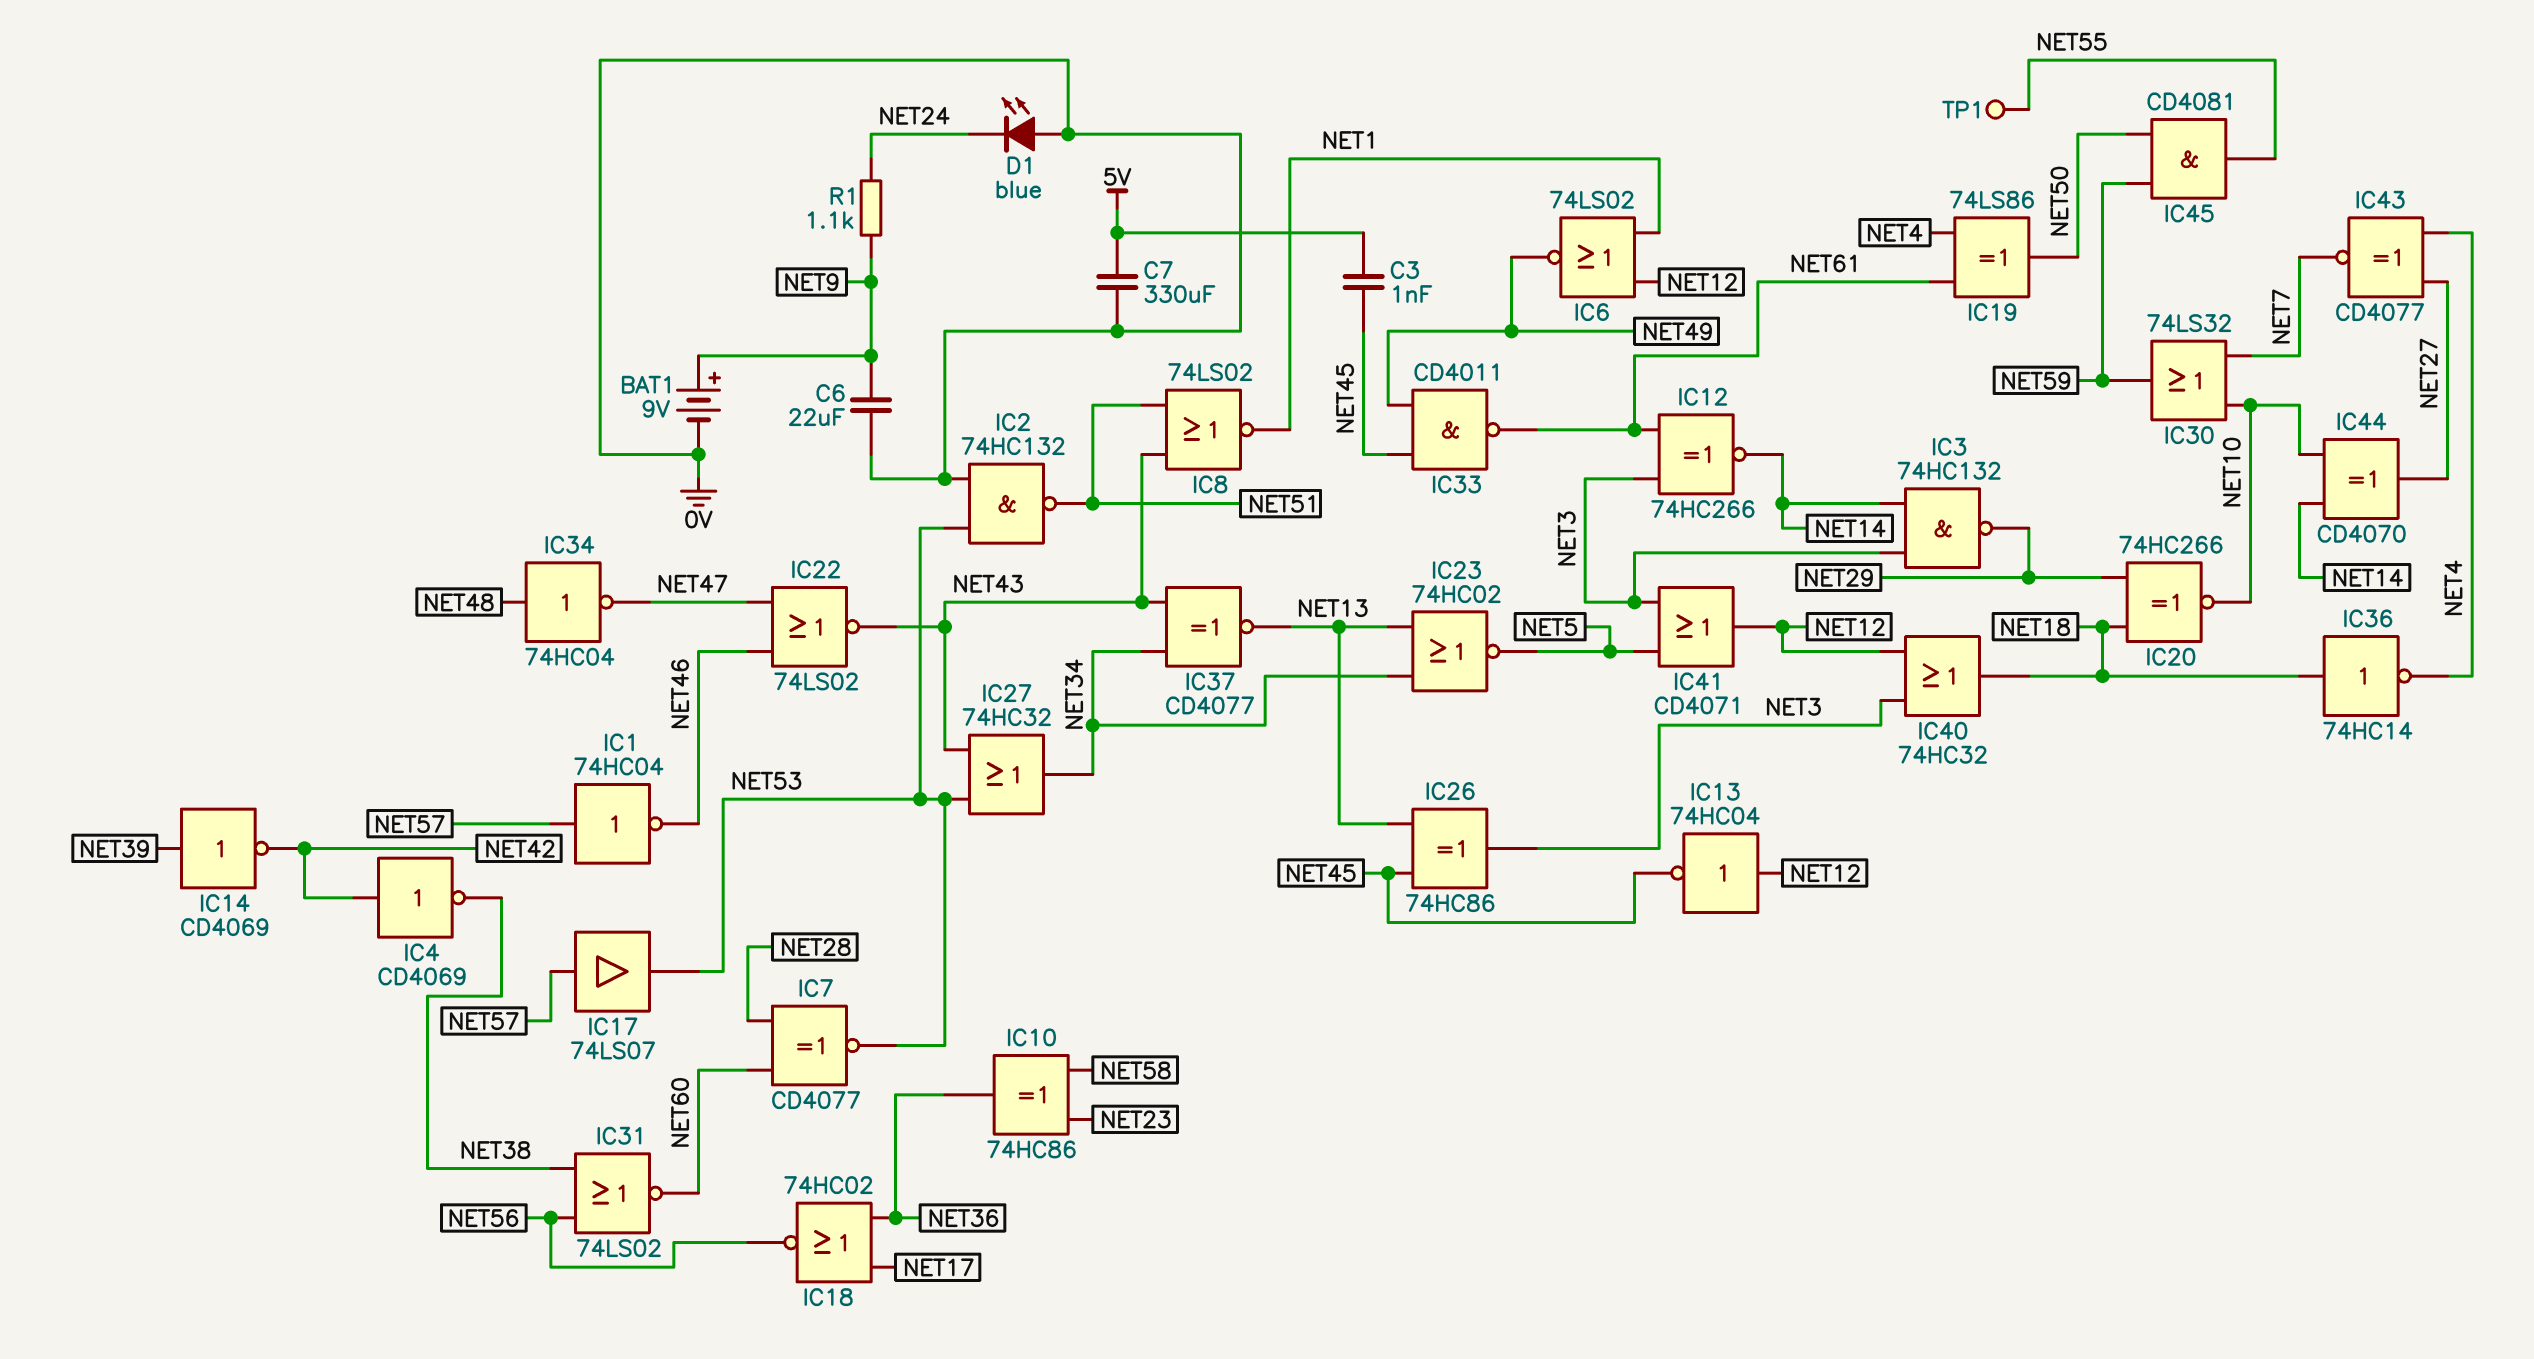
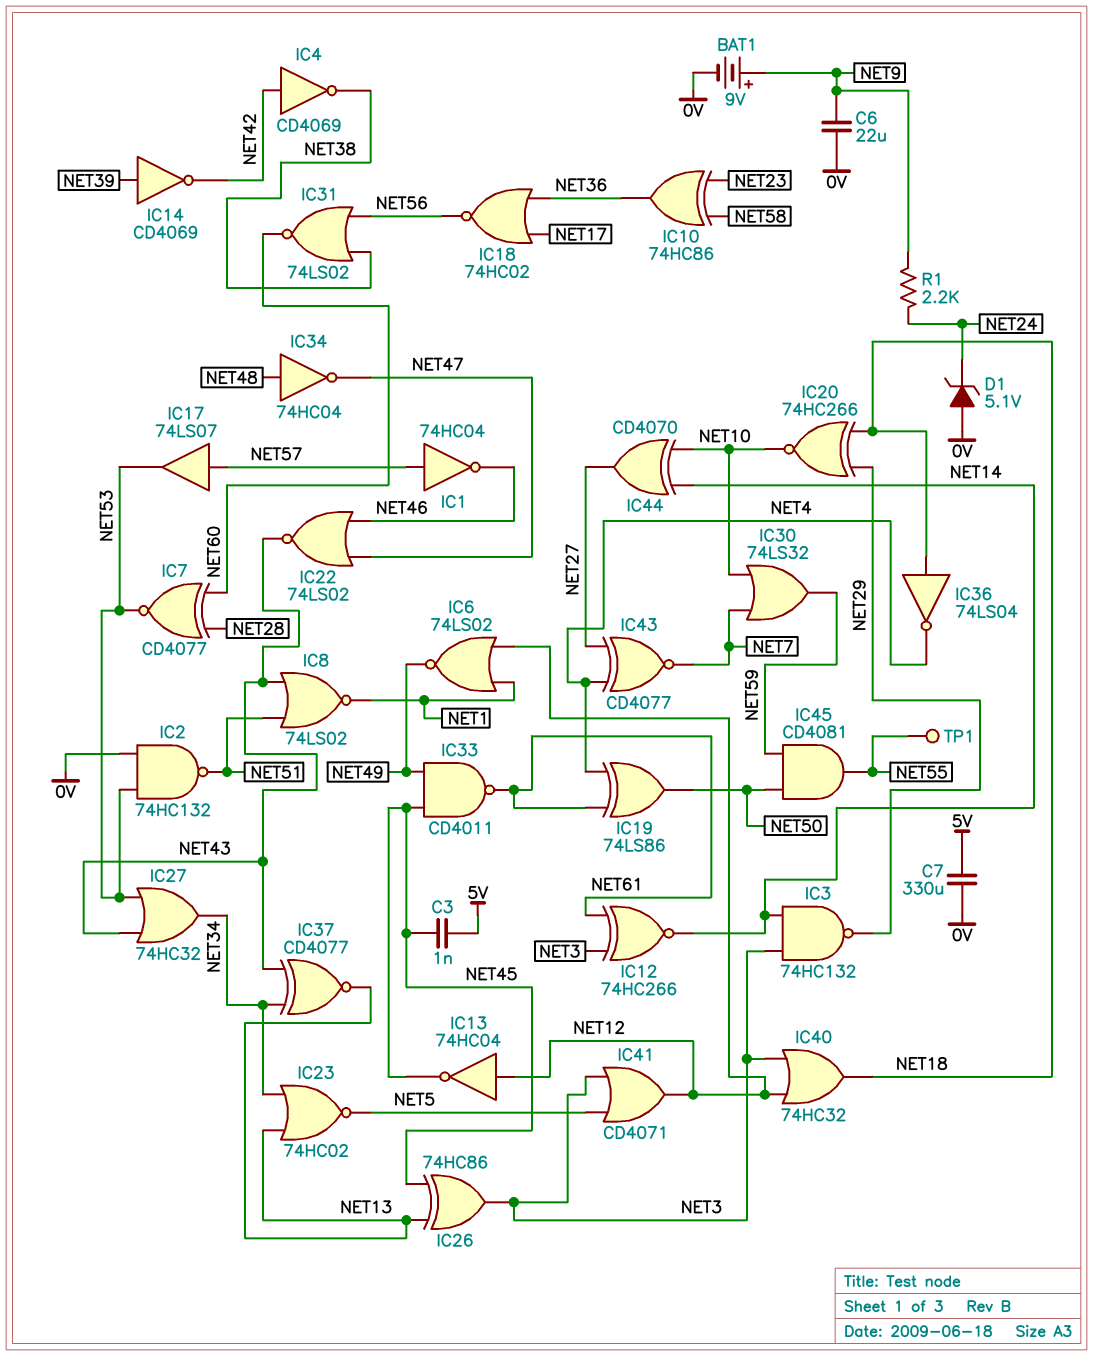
D1: LED blue (A 0V, K NET24) -> zener 5.1V (A 0V, K NET24)
IC36: NOT 74HC14 (in NET18, out NET4) -> NOT 74LS04 (in NET18, out NET4)
R1: 1.1k (NET9, NET24) -> 2.2k (NET9, NET24)

